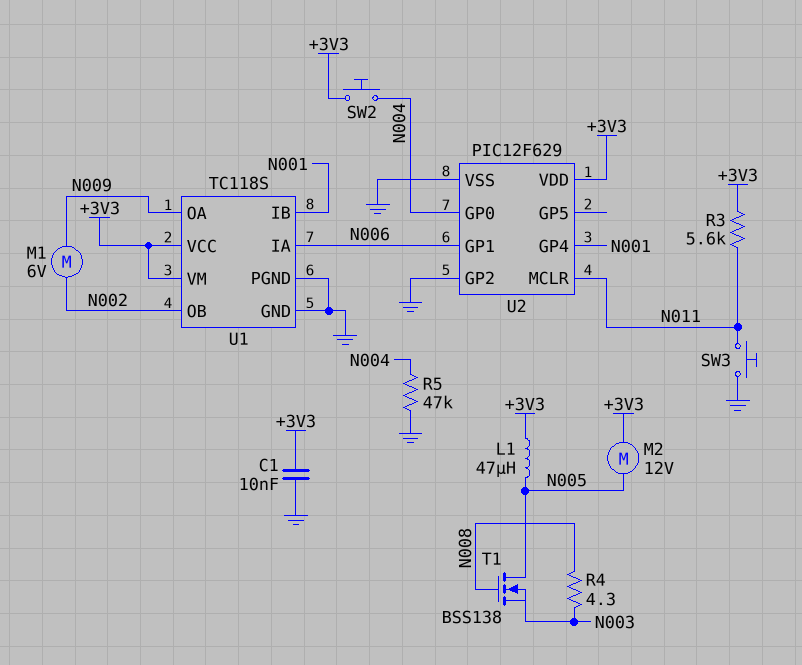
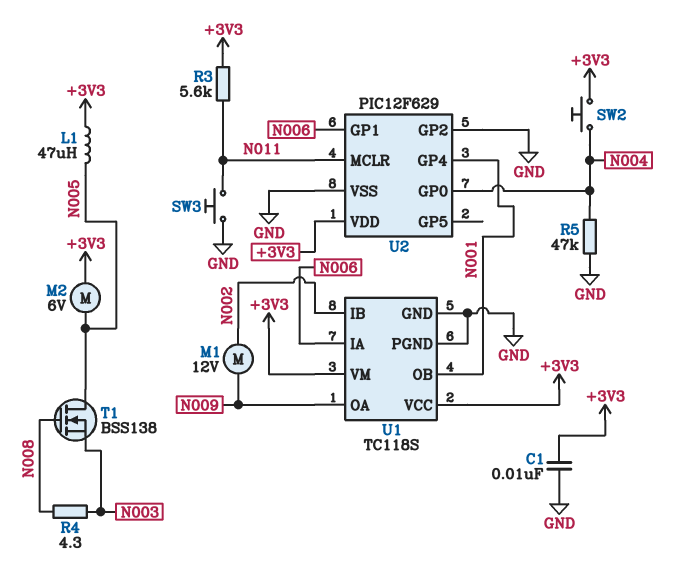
M1: motor 6V (N002, N009) -> motor 12V (N002, N009)
M2: motor 12V (+3V3, N005) -> motor 6V (+3V3, N005)
U1 pin IB: N001 -> N002
U1 pin OB: N002 -> N001

